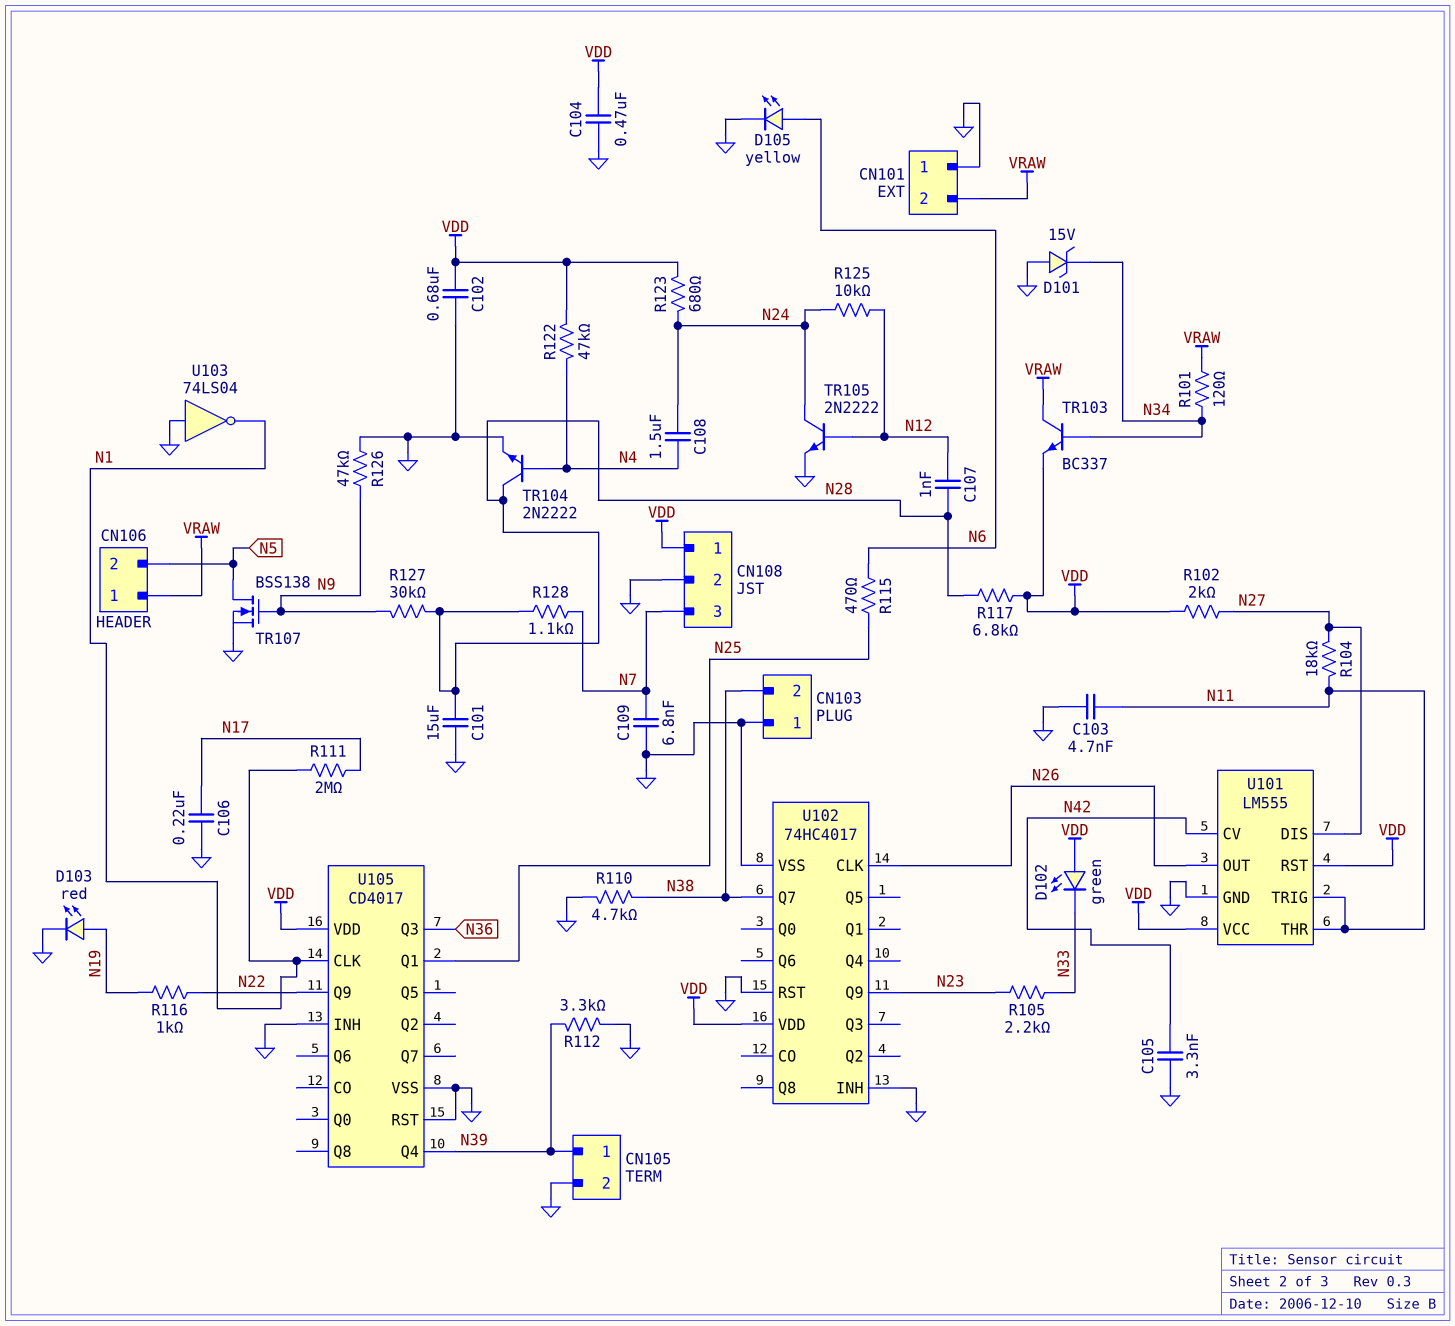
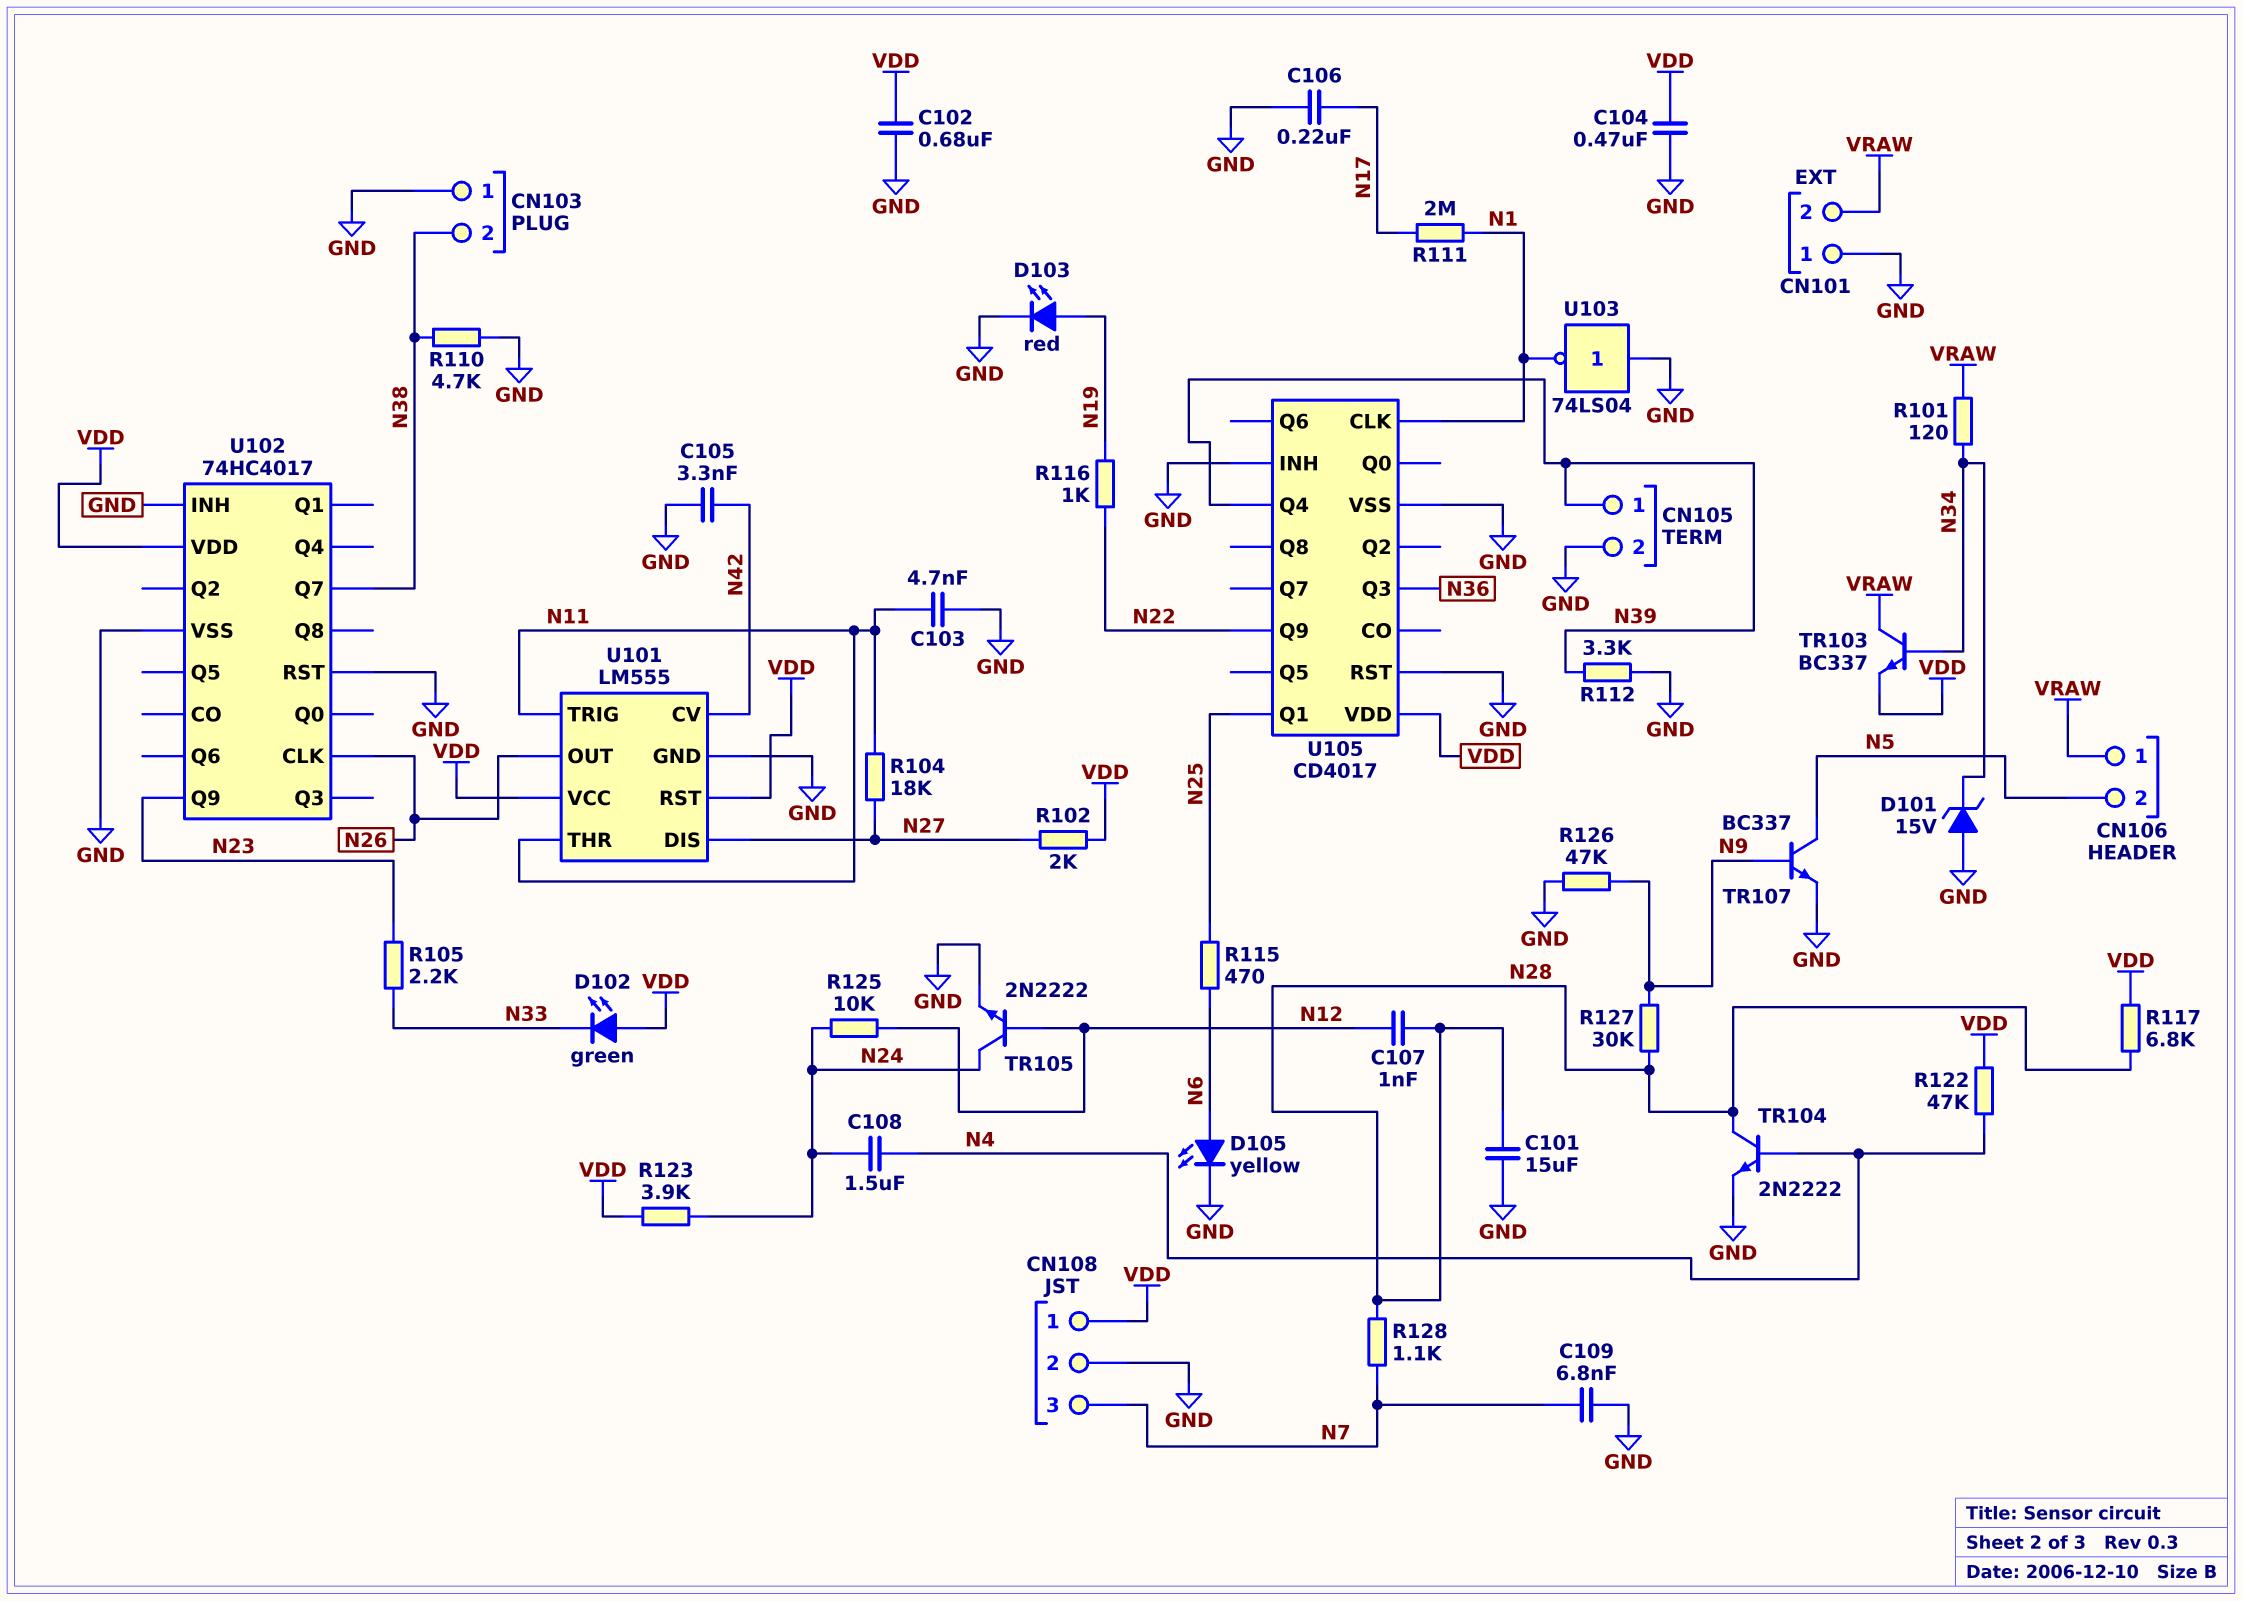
R123: 680 (N24, VDD) -> 3.9k (N24, VDD)
TR107: NMOS BSS138 (G N9, D N5, S GND) -> NPN BC337 (B N9, C N5, E GND)

